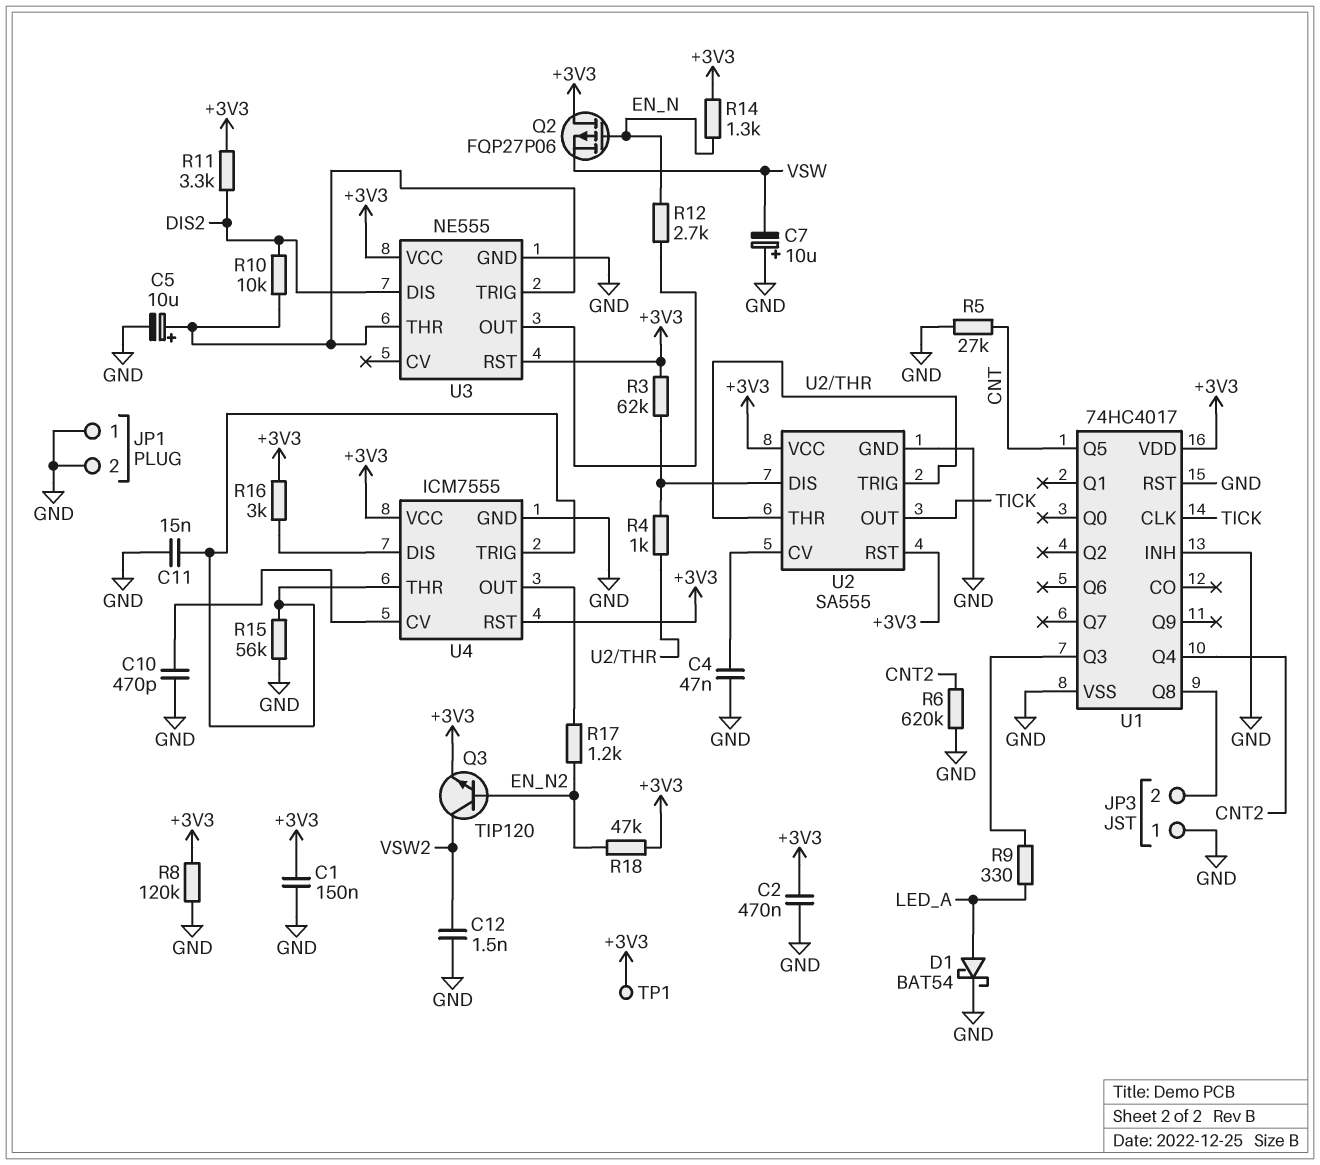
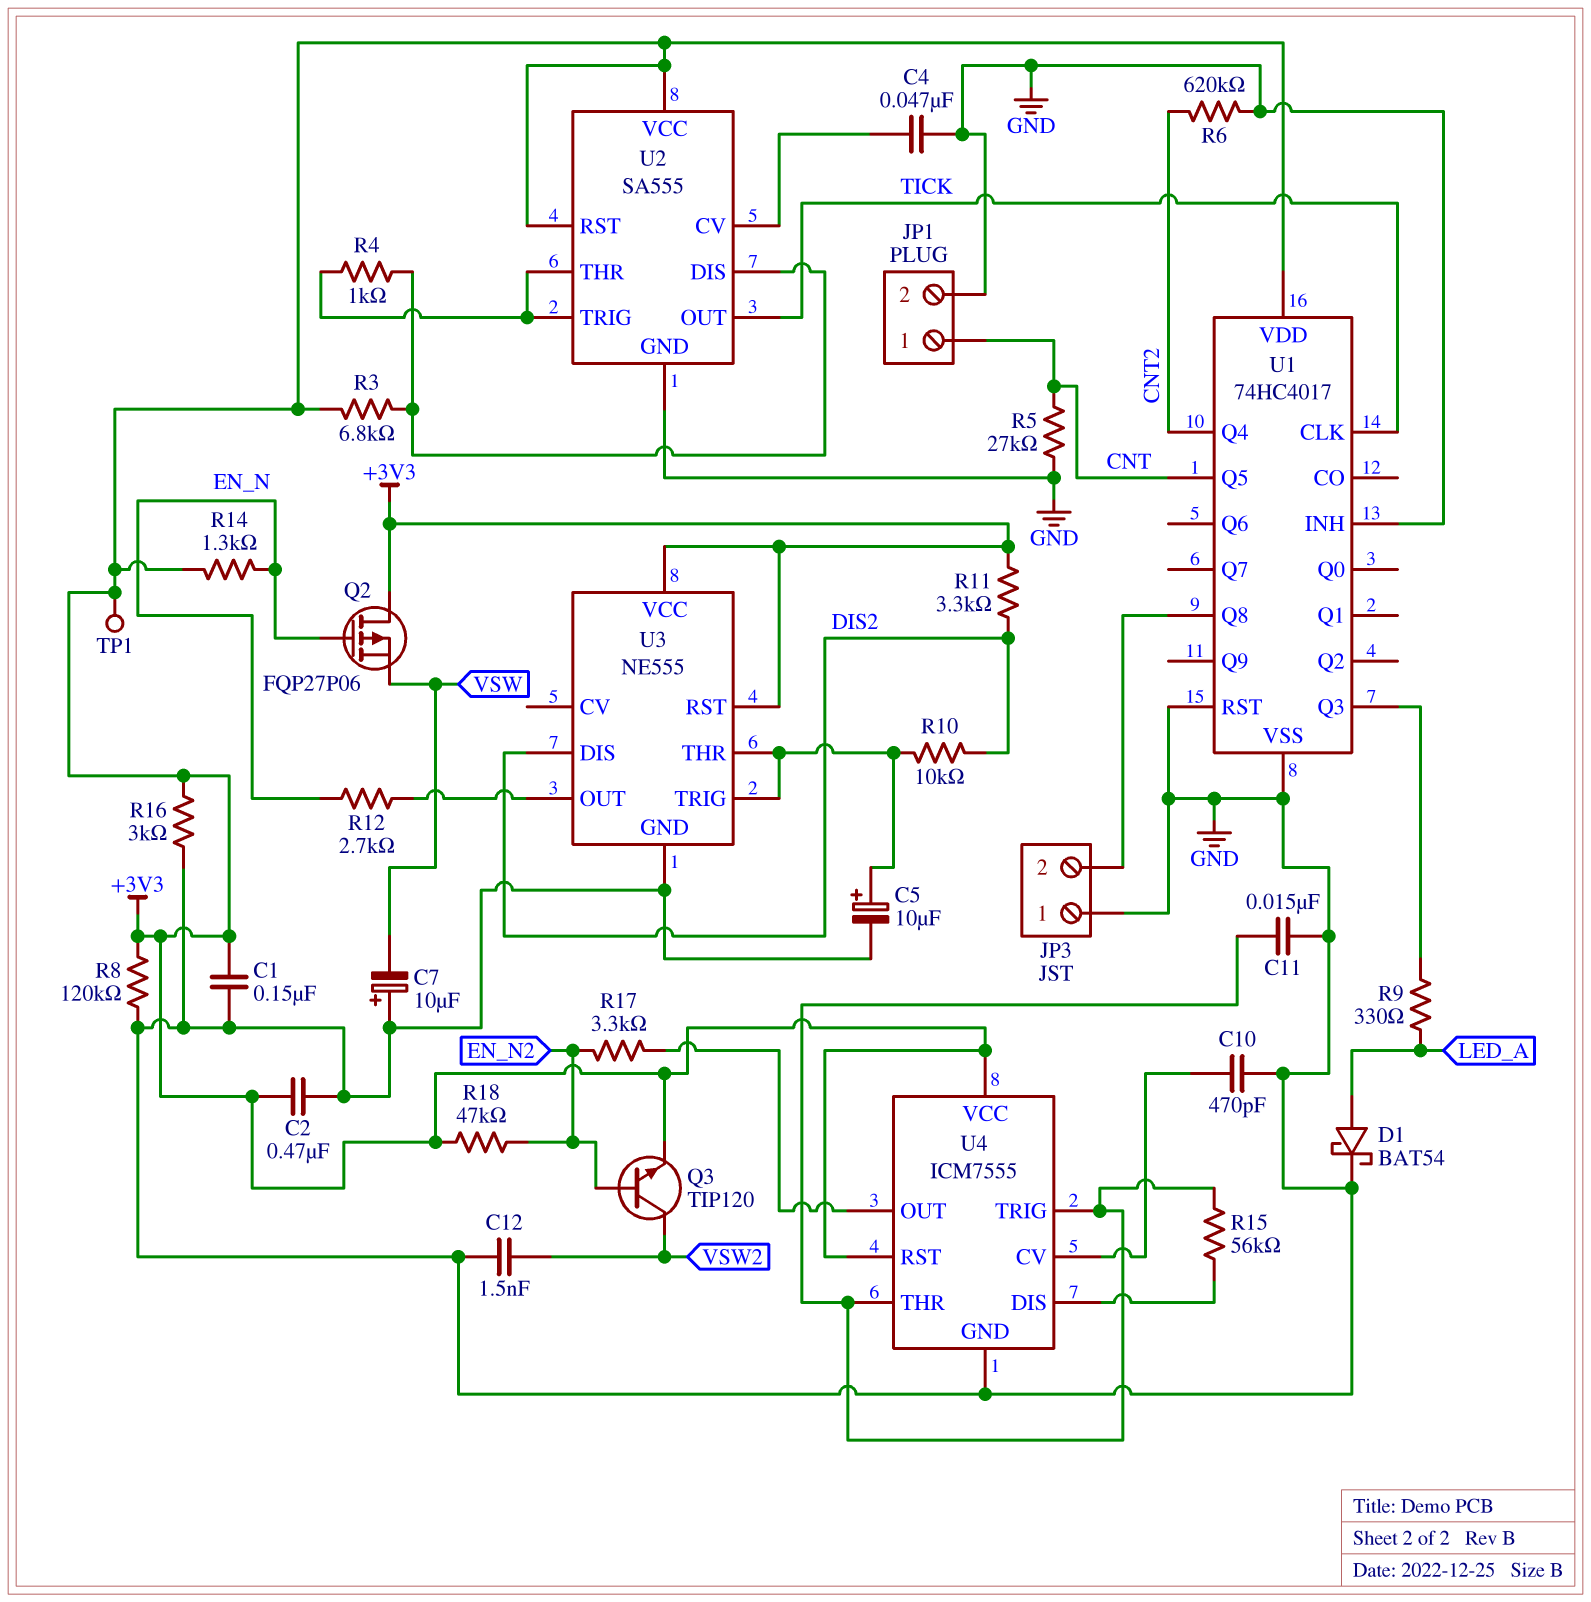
JP1 pin 1: GND -> CNT
R3: 62k (+3V3, U2/DIS) -> 6.8k (+3V3, U2/DIS)
R15: 56k (GND, U4/THR) -> 56k (U4/DIS, U4/THR)
R16: 3k (+3V3, U4/DIS) -> 3k (+3V3, GND)
R17: 1.2k (EN_N2, U4/OUT) -> 3.3k (EN_N2, U4/OUT)

